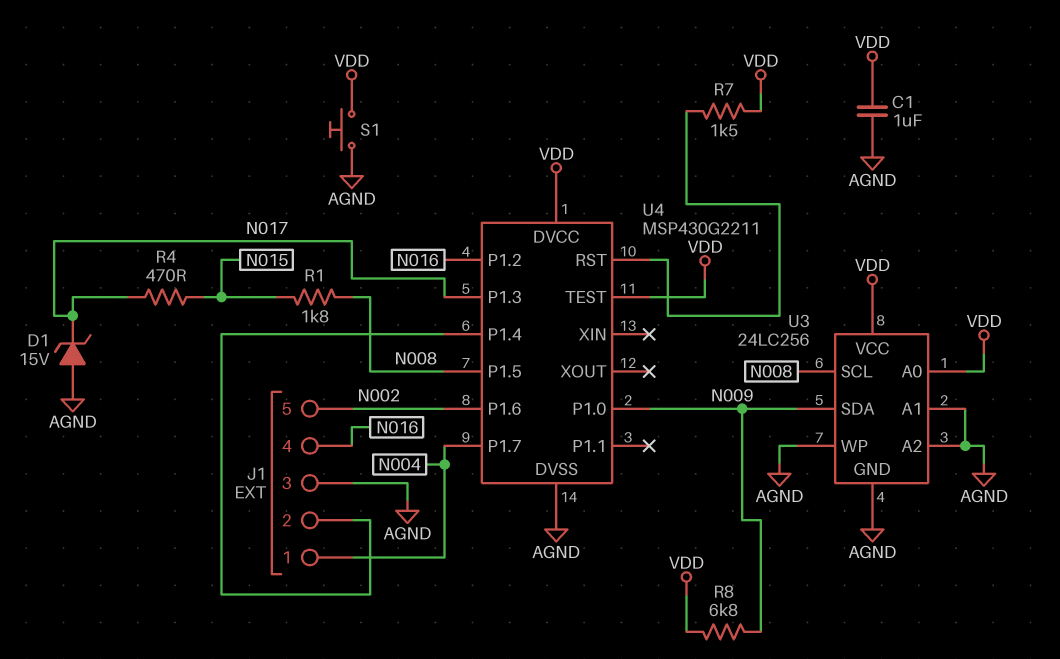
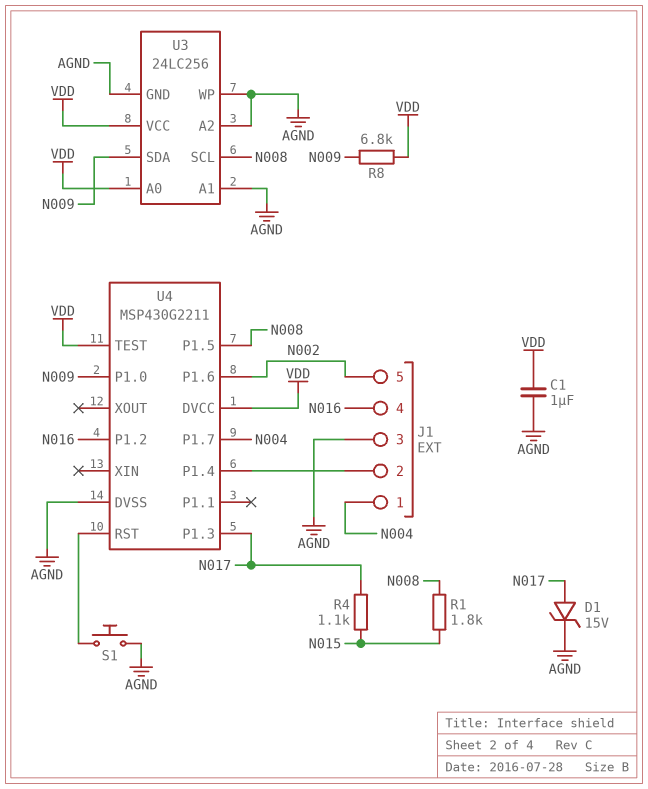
D1: zener 15V (A AGND, K N017) -> zener 15V (A N017, K AGND)
R4: 470 (N015, N017) -> 1.1k (N015, N017)
R7: 1.5k (U4/RST, VDD) -> none
S1: button (AGND, VDD) -> button (AGND, U4/RST)

